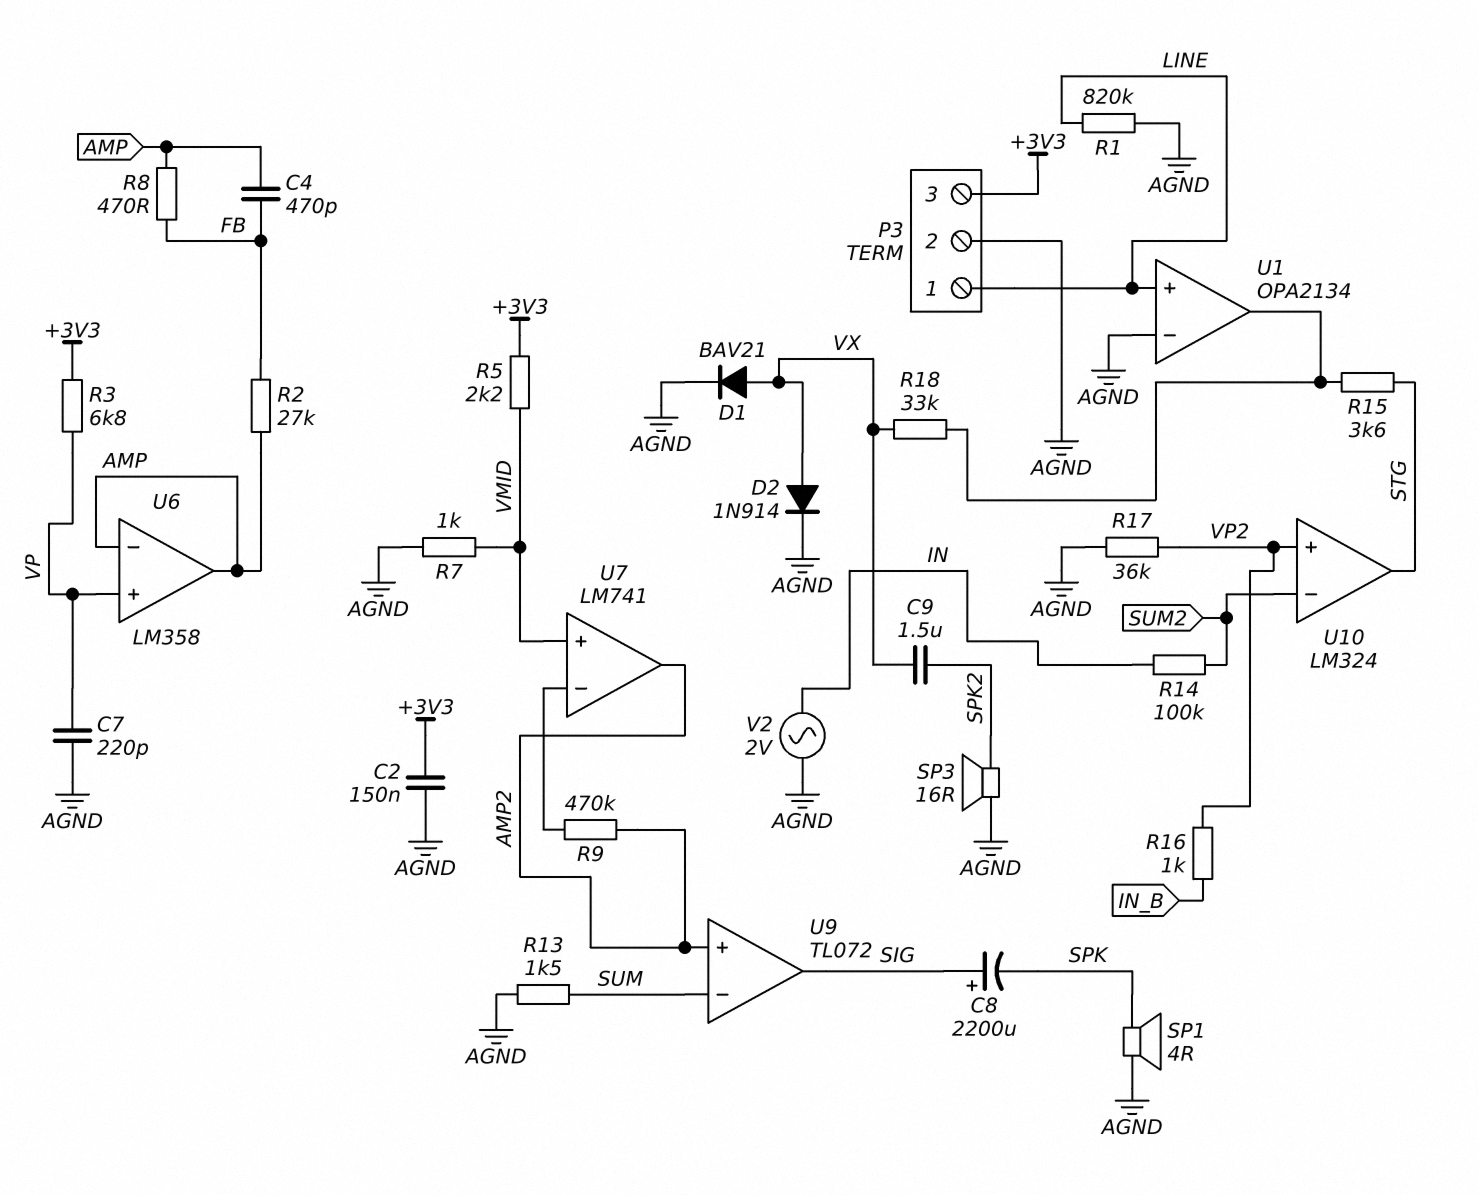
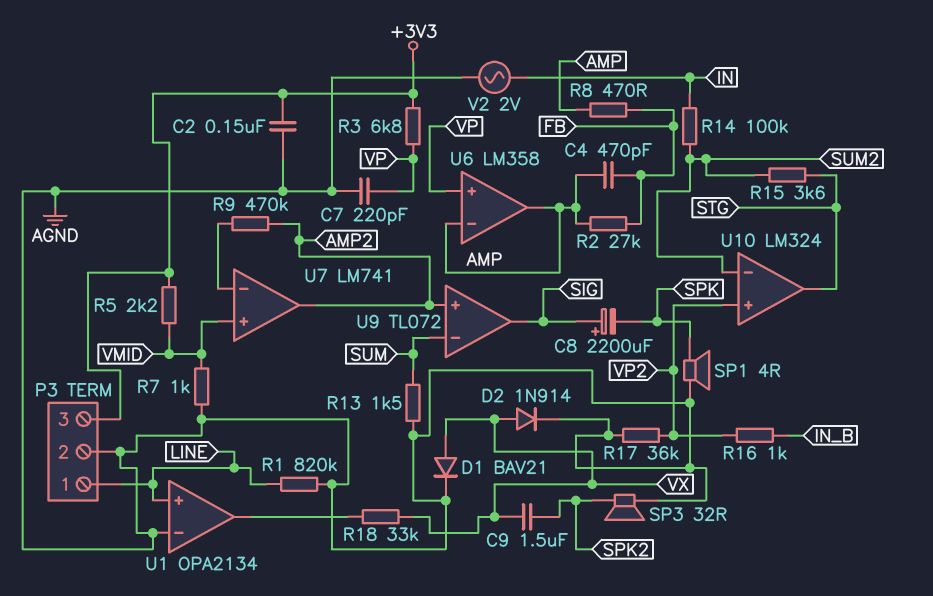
R15: 3.6k (STG, U1/out) -> 3.6k (STG, SUM2)
SP3: speaker 16R (AGND, SPK2) -> speaker 32R (AGND, SPK2)

